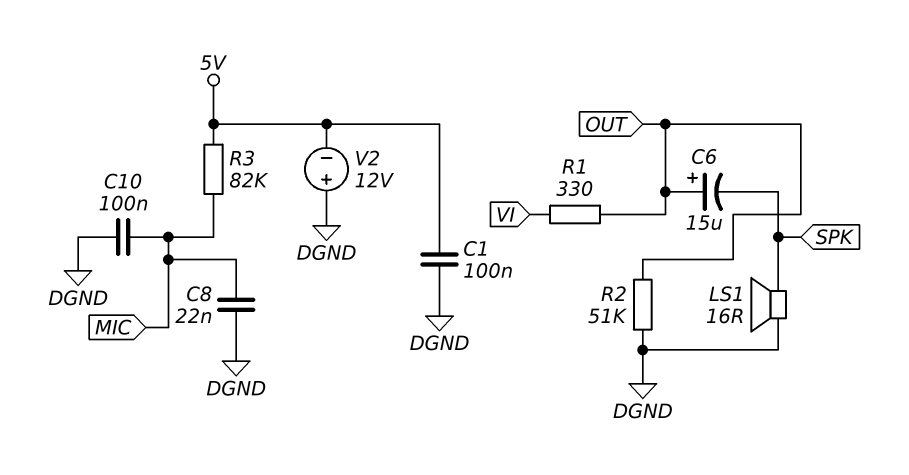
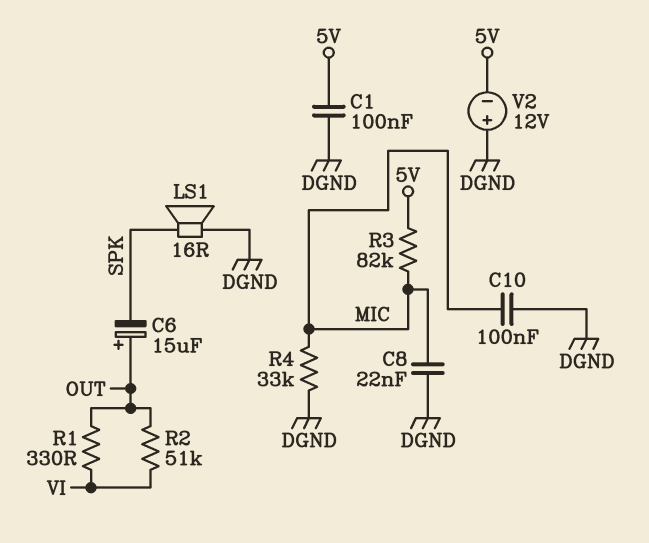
R2: 51k (DGND, OUT) -> 51k (OUT, VI)
R4: none -> 33k (DGND, MIC)

